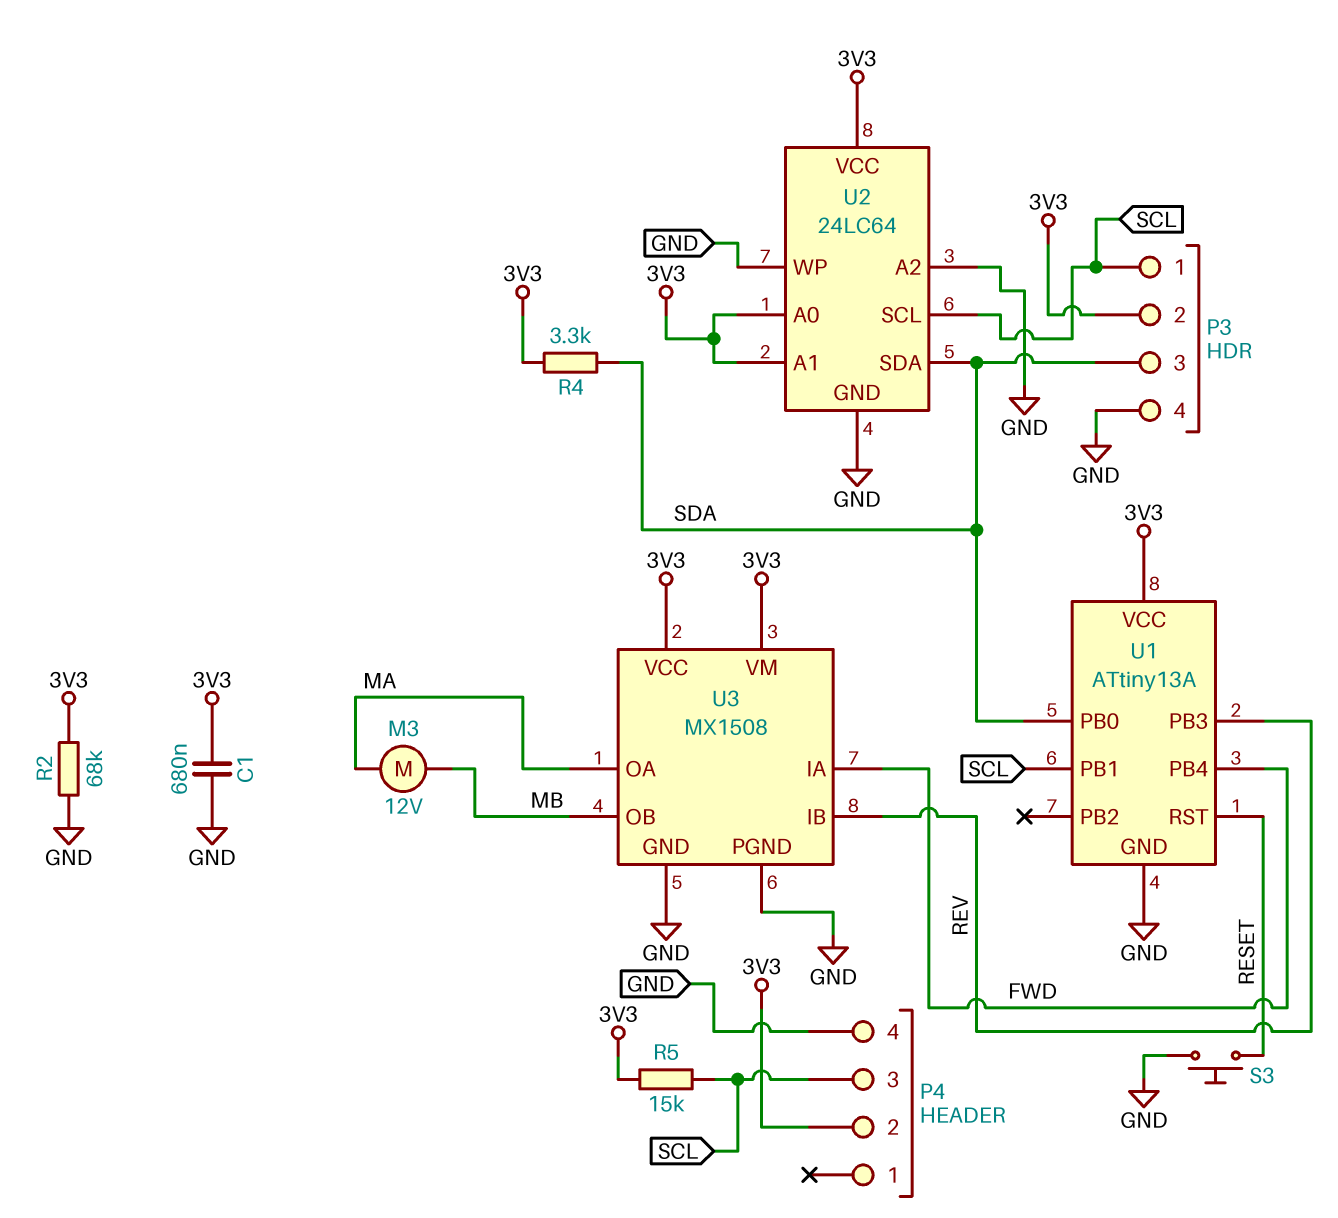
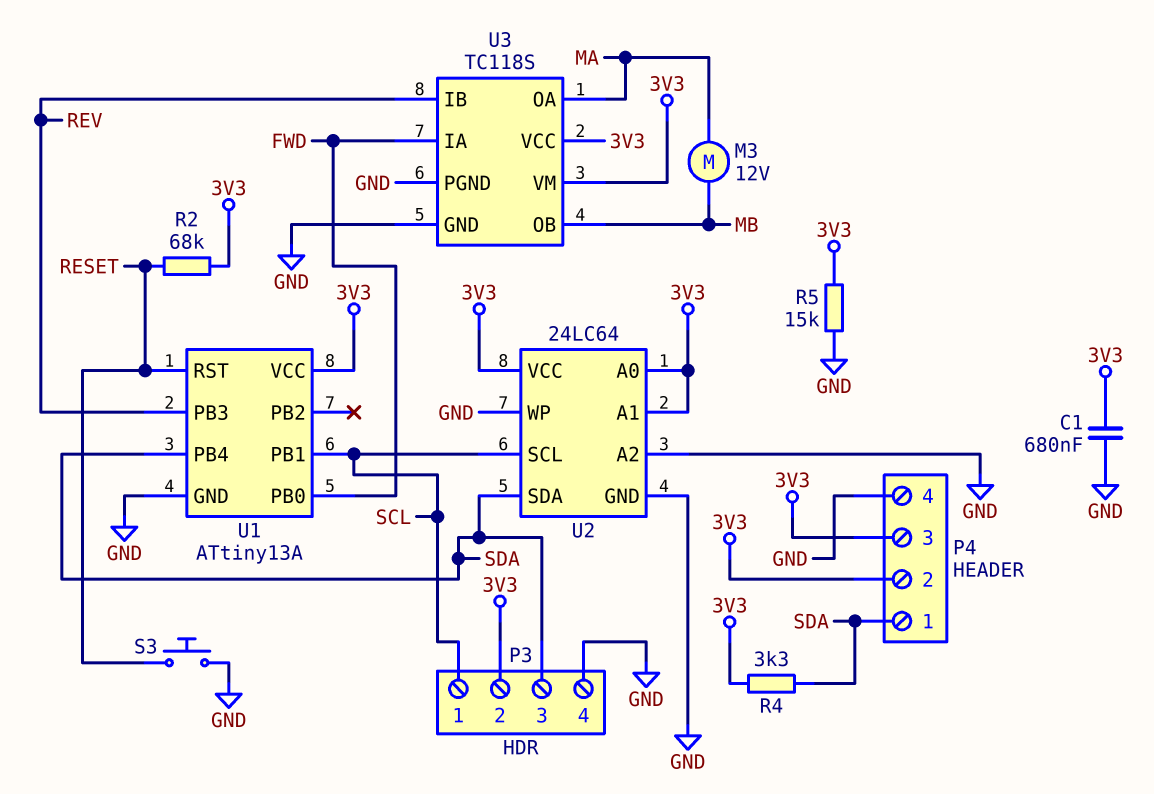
P4 pin 1: none -> SDA
P4 pin 3: SCL -> 3V3
R2: 68k (3V3, GND) -> 68k (3V3, RESET)
R5: 15k (3V3, SCL) -> 15k (3V3, GND)
U1 pin PB0: SDA -> FWD
U1 pin PB4: FWD -> SDA
U3: MX1508 -> TC118S

